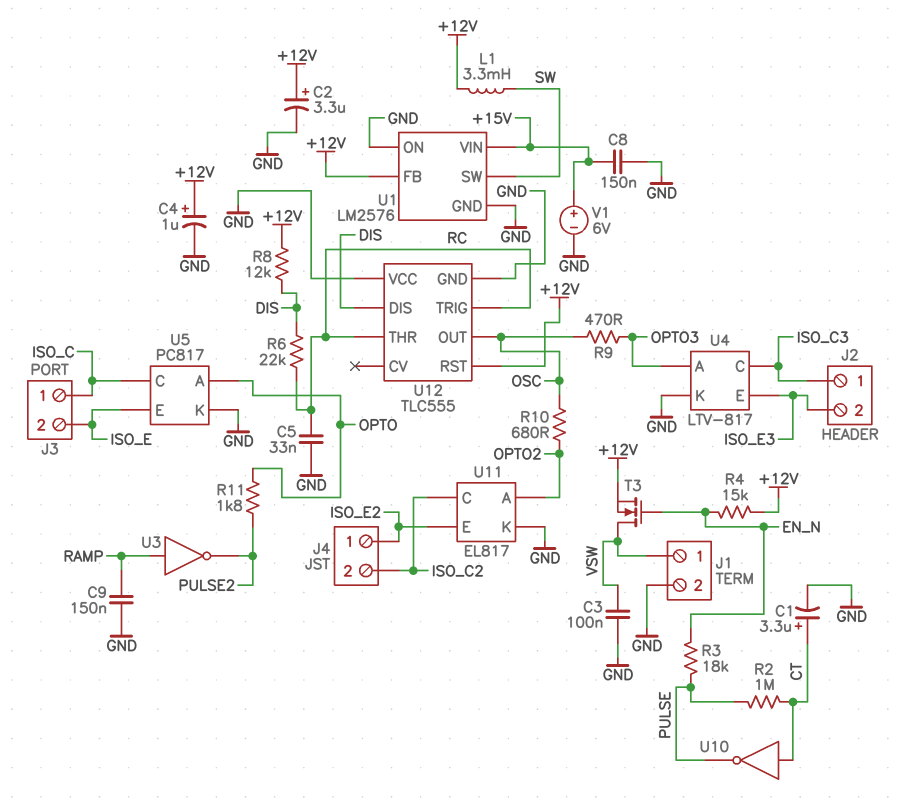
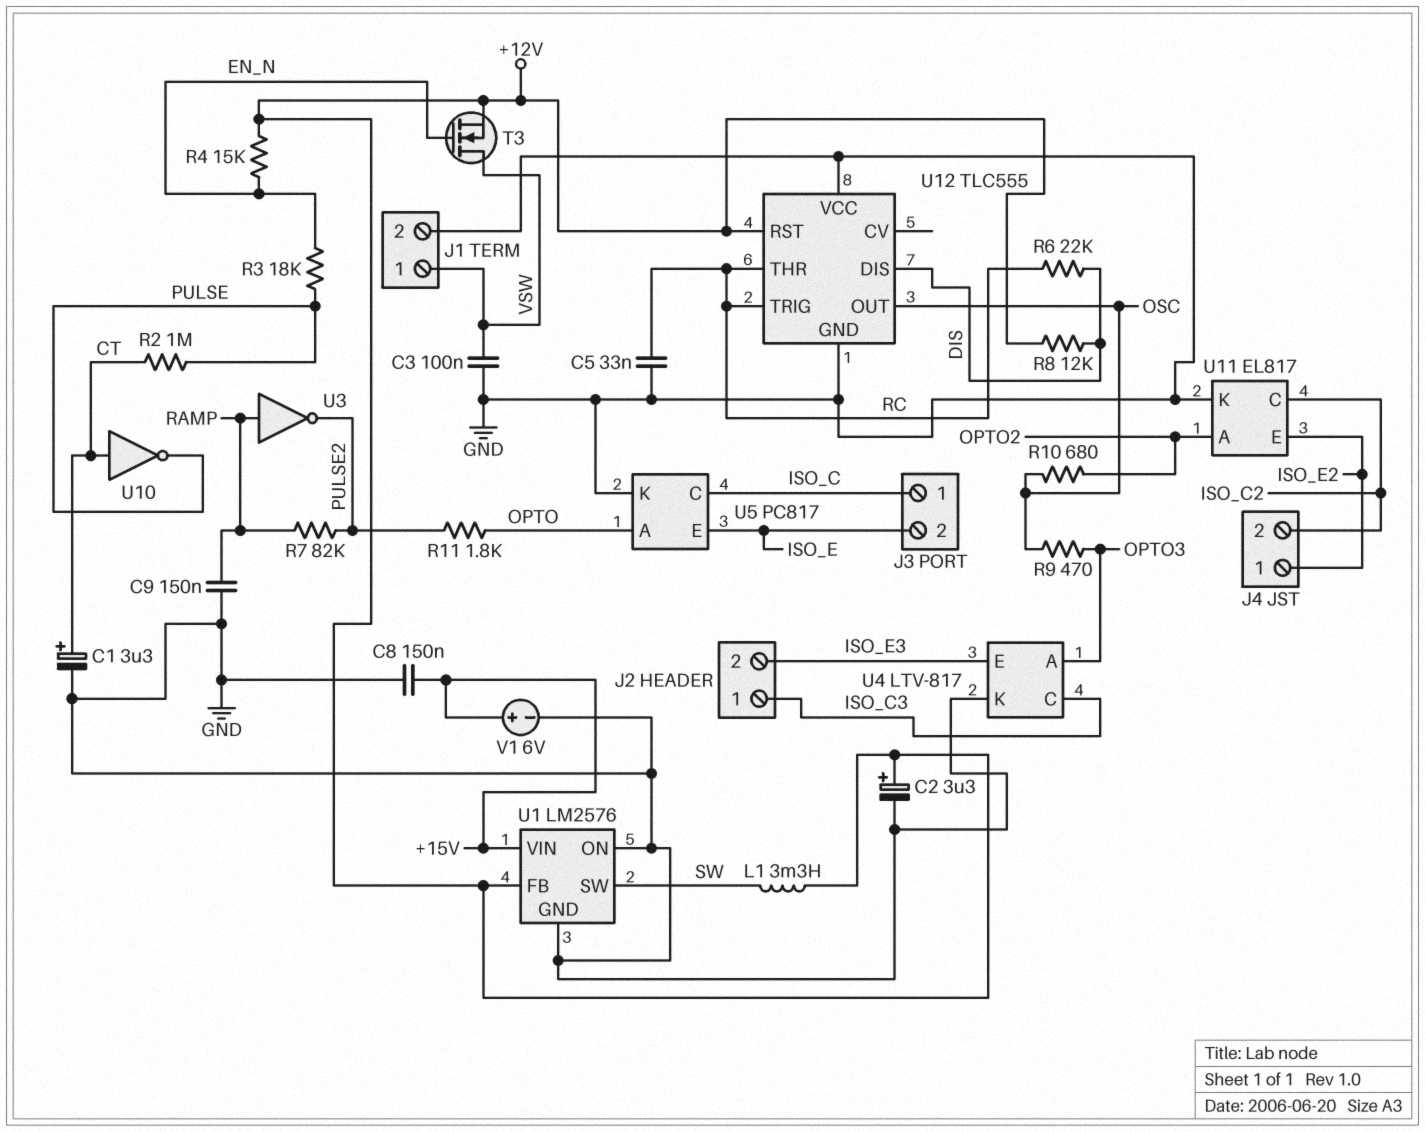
C4: 1uF (plus +12V, minus GND) -> none
R7: none -> 82k (PULSE2, RAMP)

